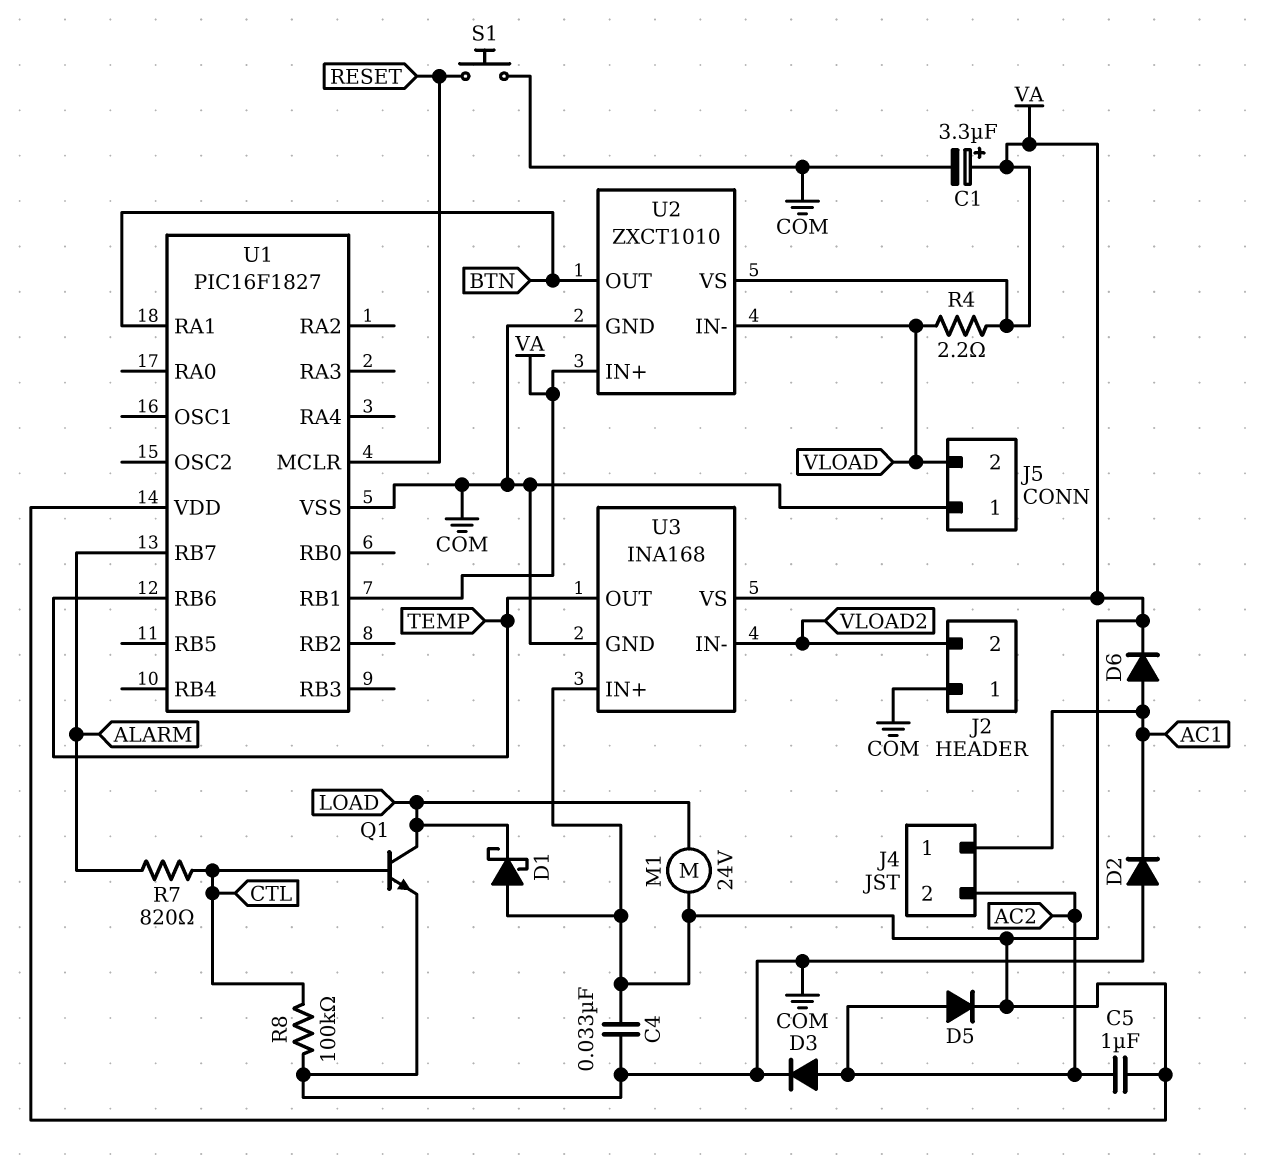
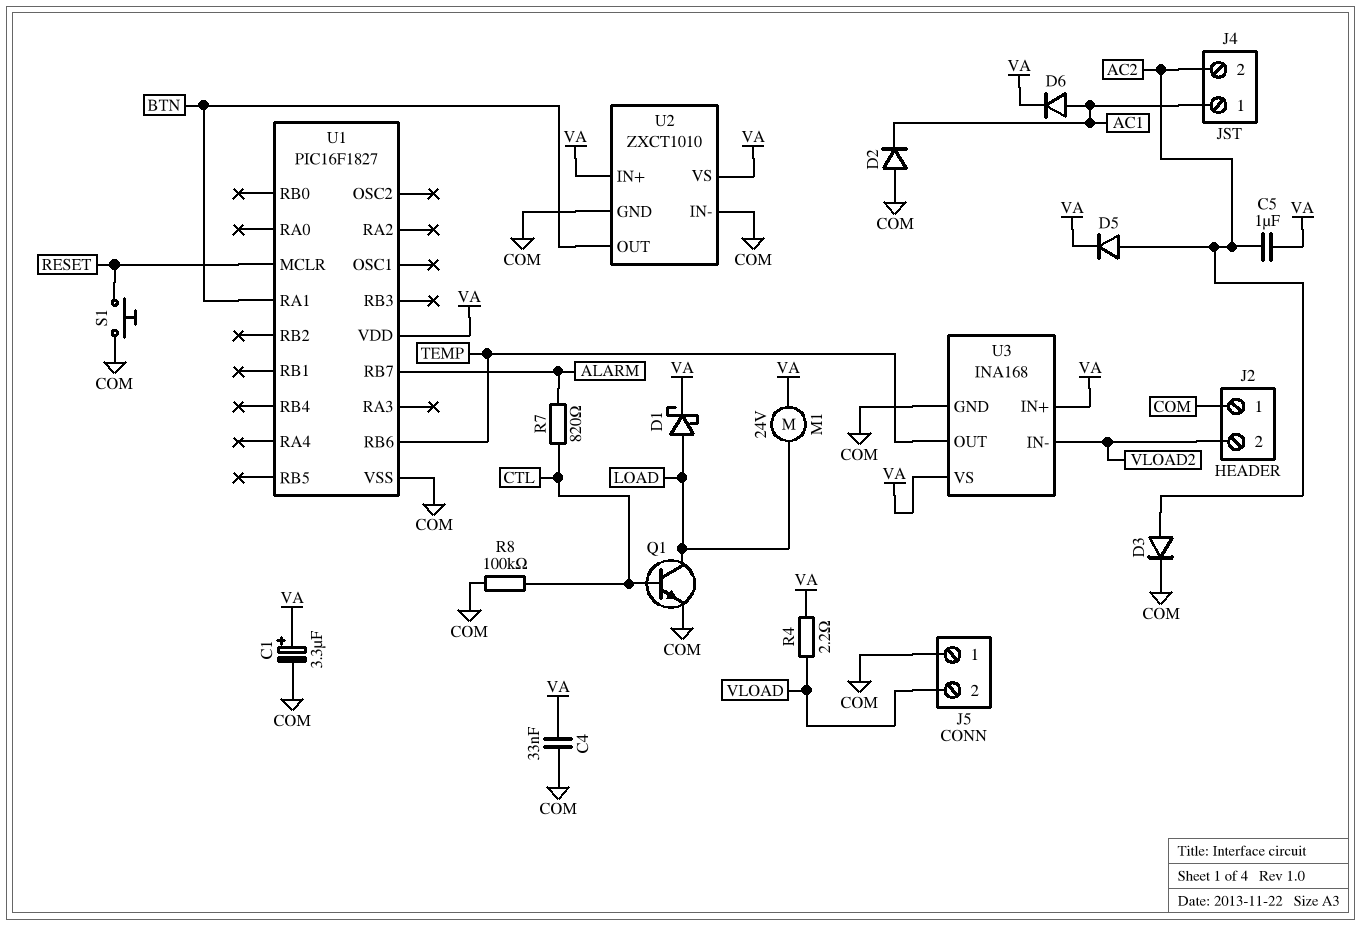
D1: schottky (A VA, K LOAD) -> schottky (A LOAD, K VA)
U1 pin RB1: VA -> none
U2 pin IN-: VLOAD -> COM

